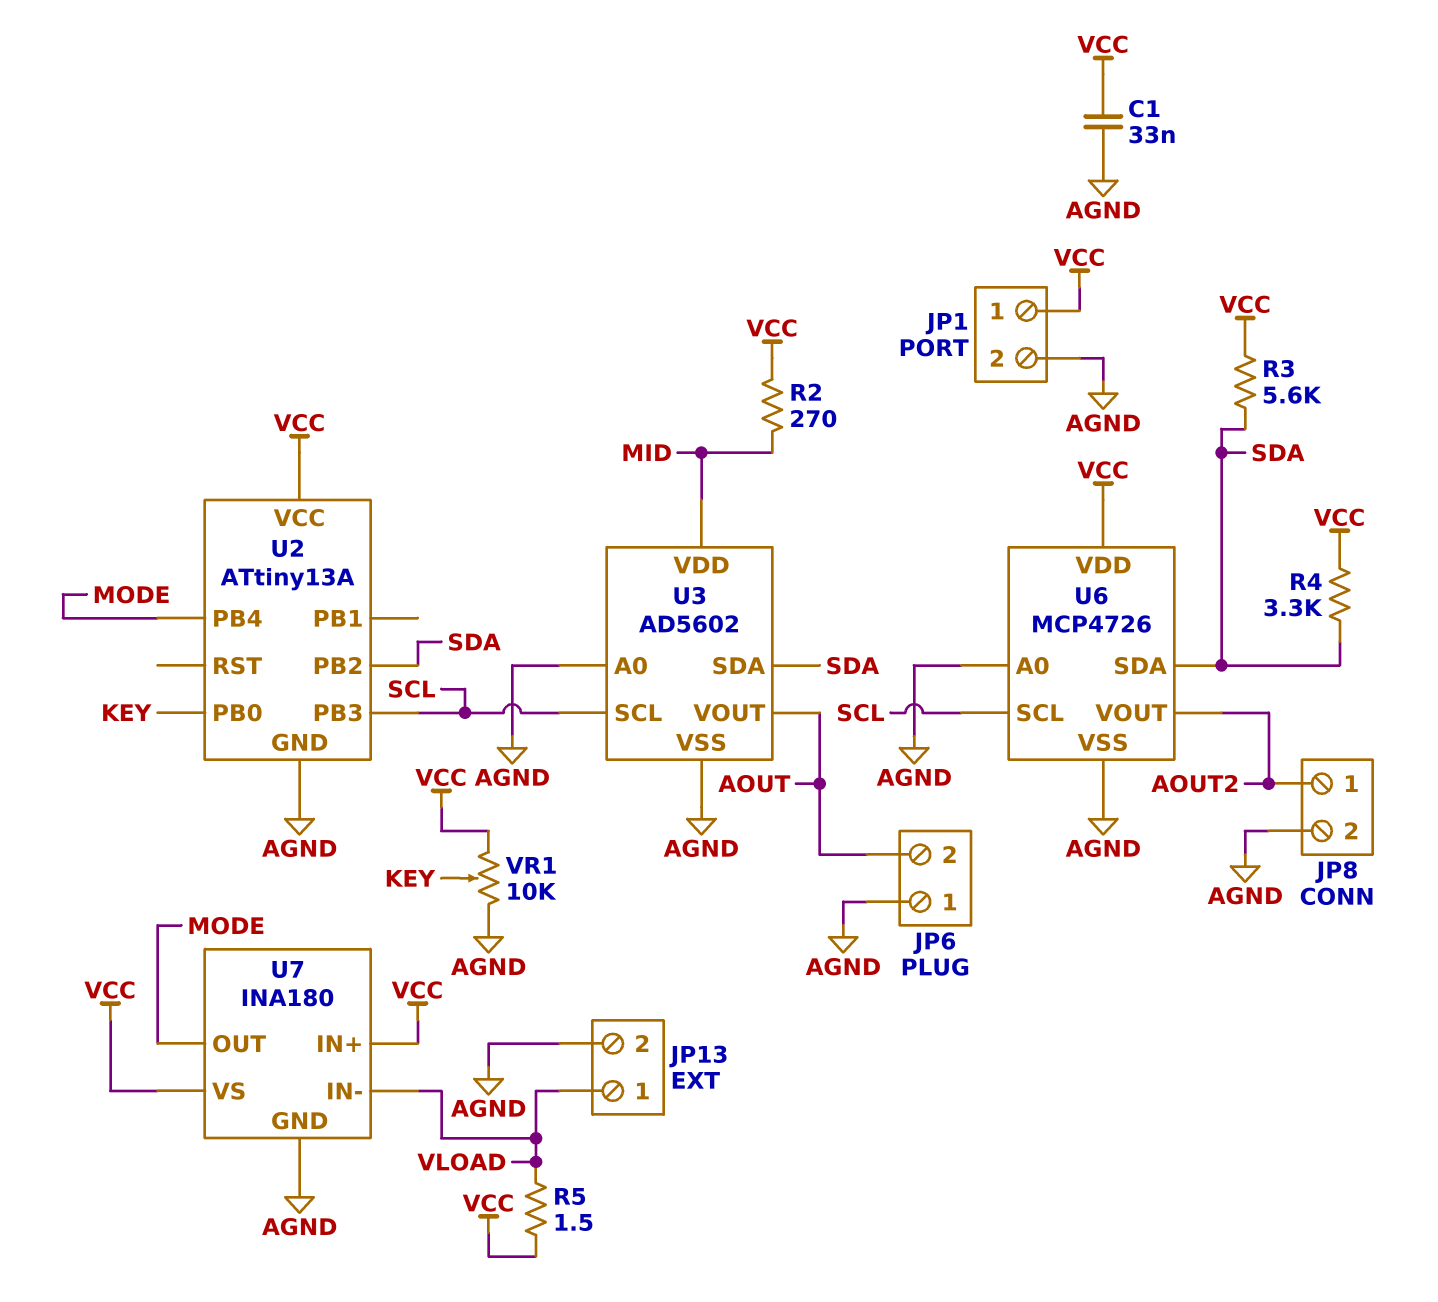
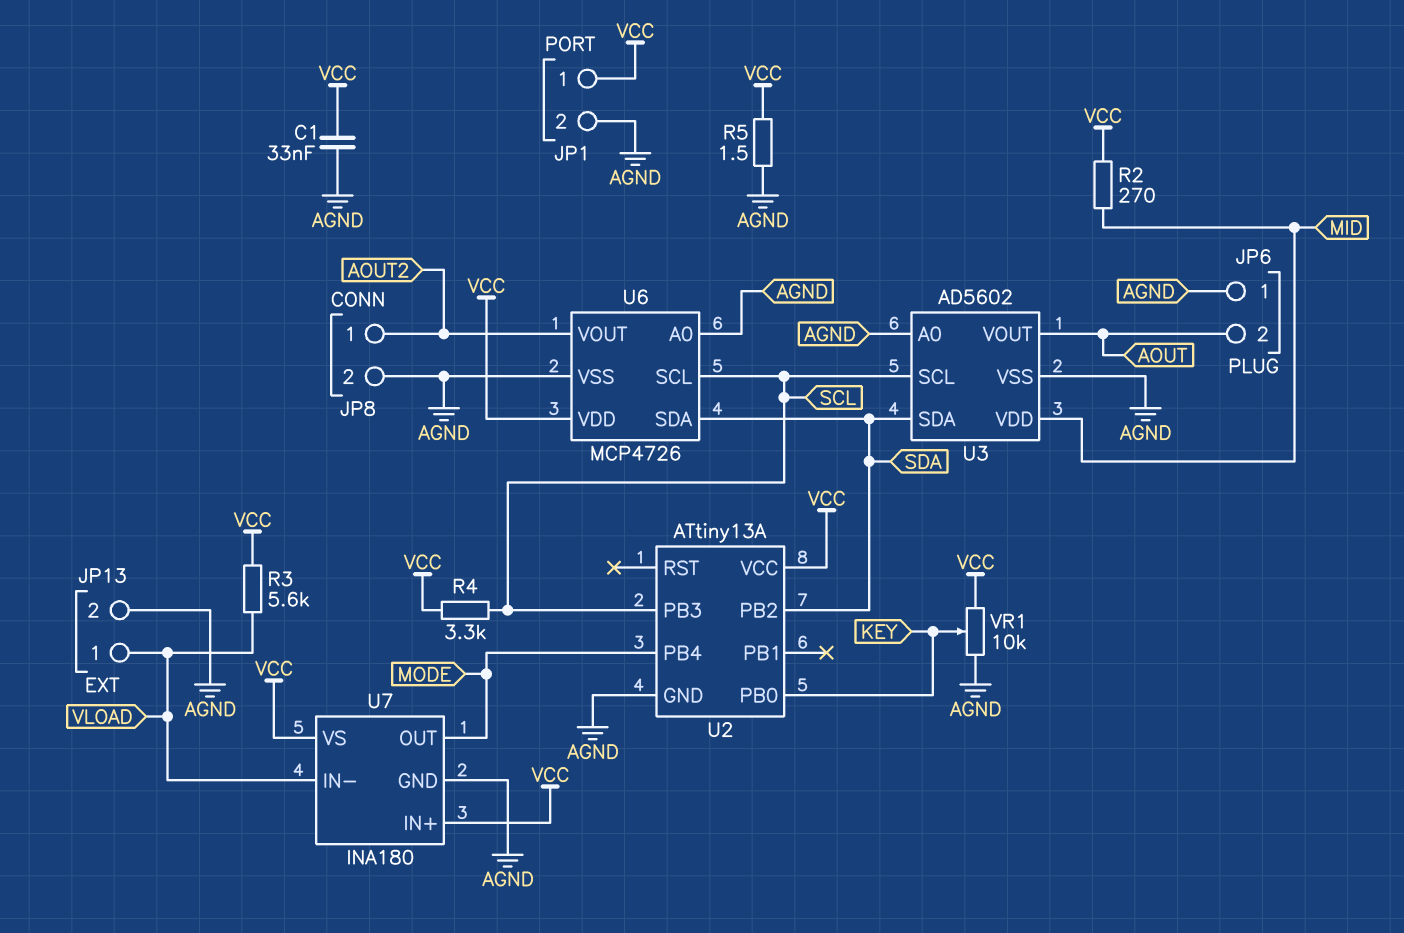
R3: 5.6k (SDA, VCC) -> 5.6k (VCC, VLOAD)
R4: 3.3k (SDA, VCC) -> 3.3k (SCL, VCC)
R5: 1.5 (VCC, VLOAD) -> 1.5 (AGND, VCC)

